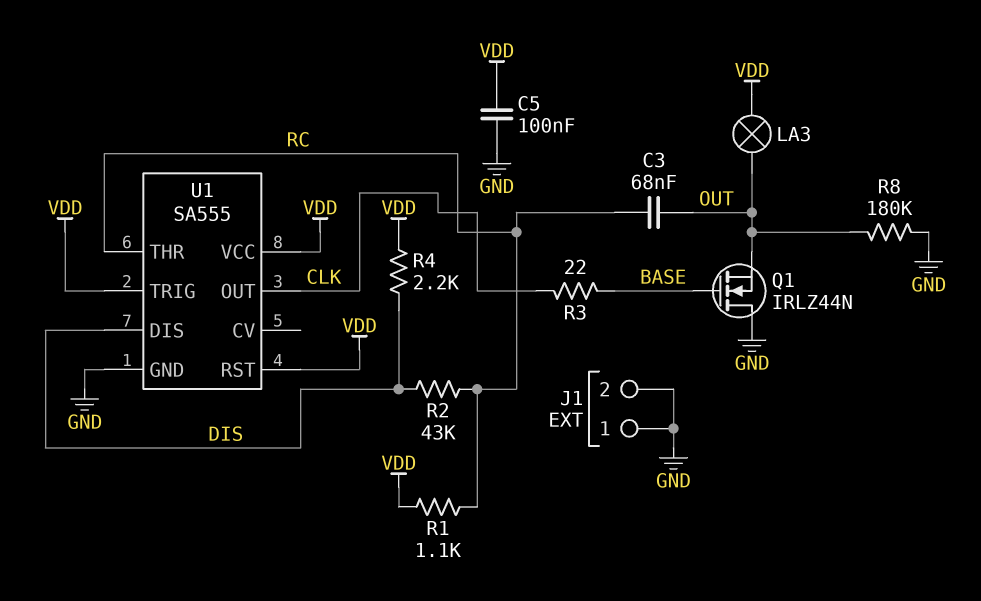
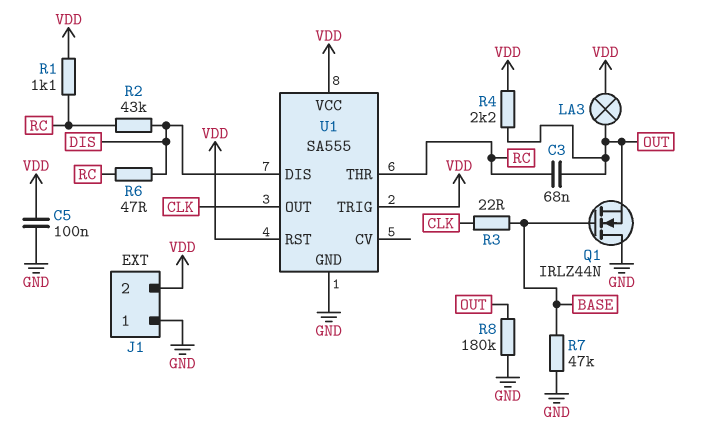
J1 pin 2: GND -> VDD
R4: 2.2k (DIS, VDD) -> 2.2k (OUT, VDD)
R6: none -> 47 (DIS, RC)
R7: none -> 47k (BASE, GND)

